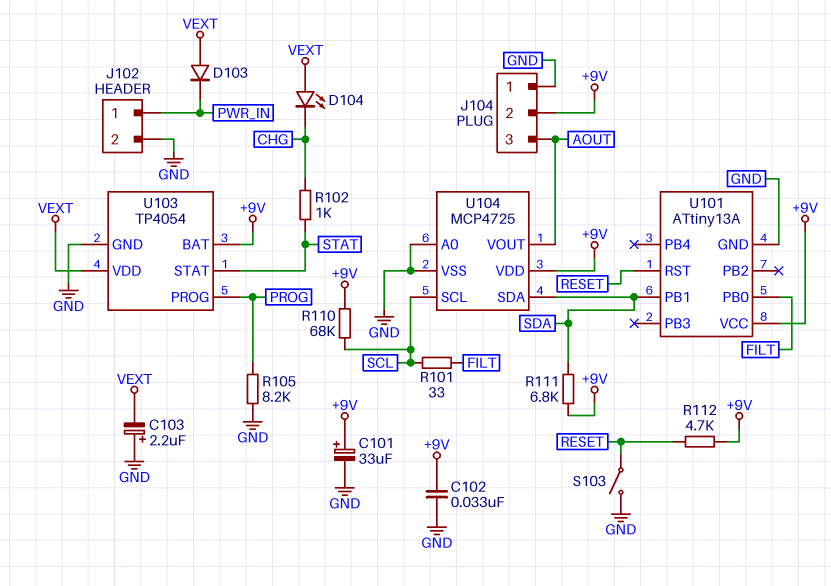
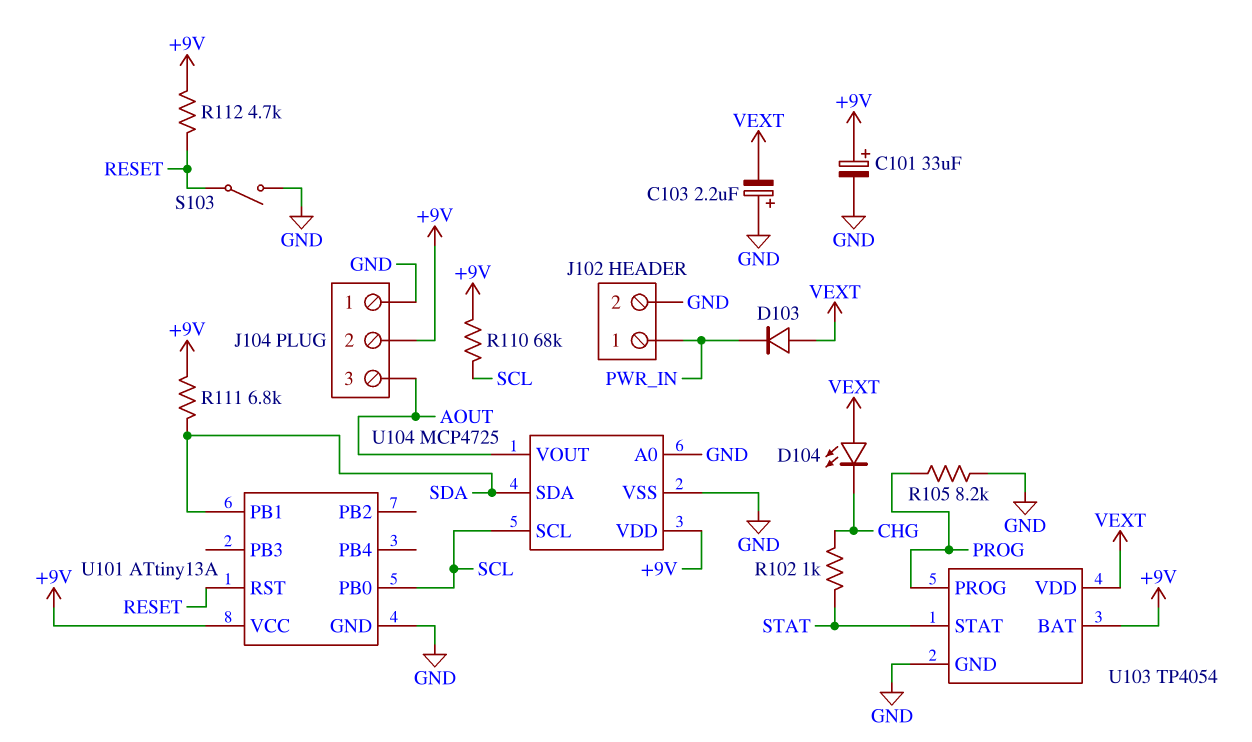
C102: 33nF (+9V, GND) -> none
R101: 33 (FILT, SCL) -> none
U101 pin PB0: FILT -> SCL

